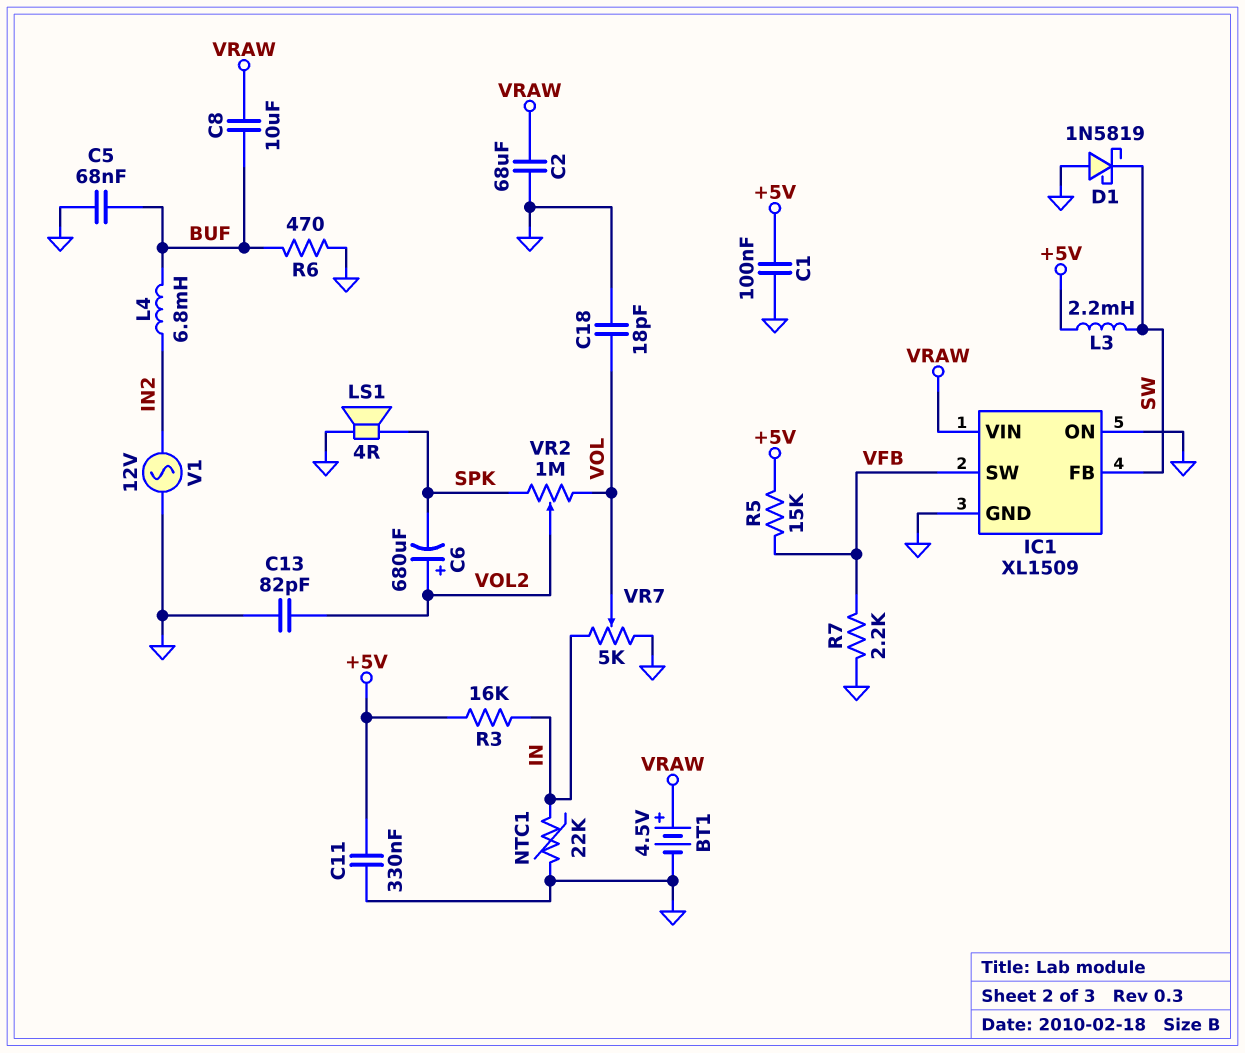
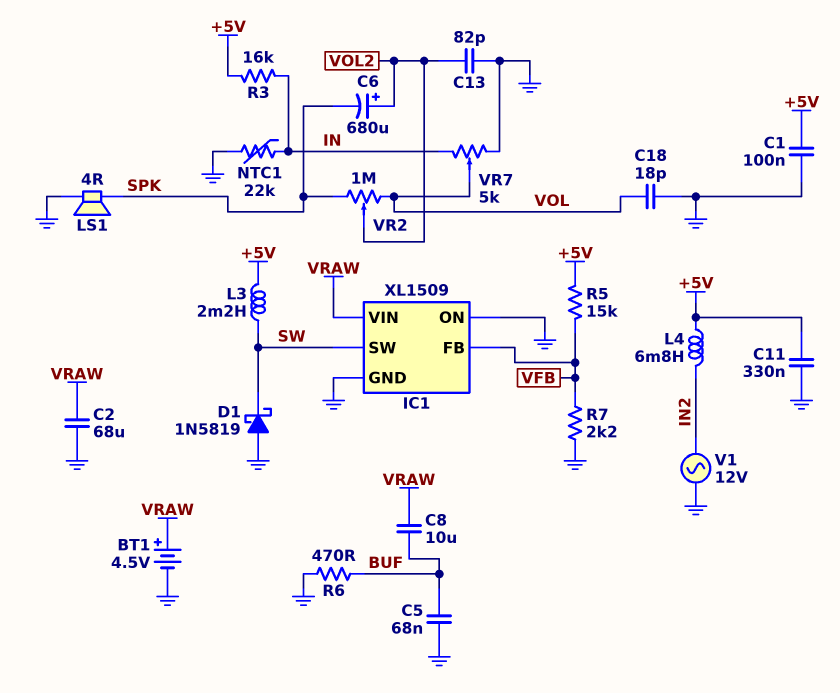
IC1 pin FB: SW -> VFB
IC1 pin SW: VFB -> SW
L4: 6.8mH (BUF, IN2) -> 6.8mH (+5V, IN2)

